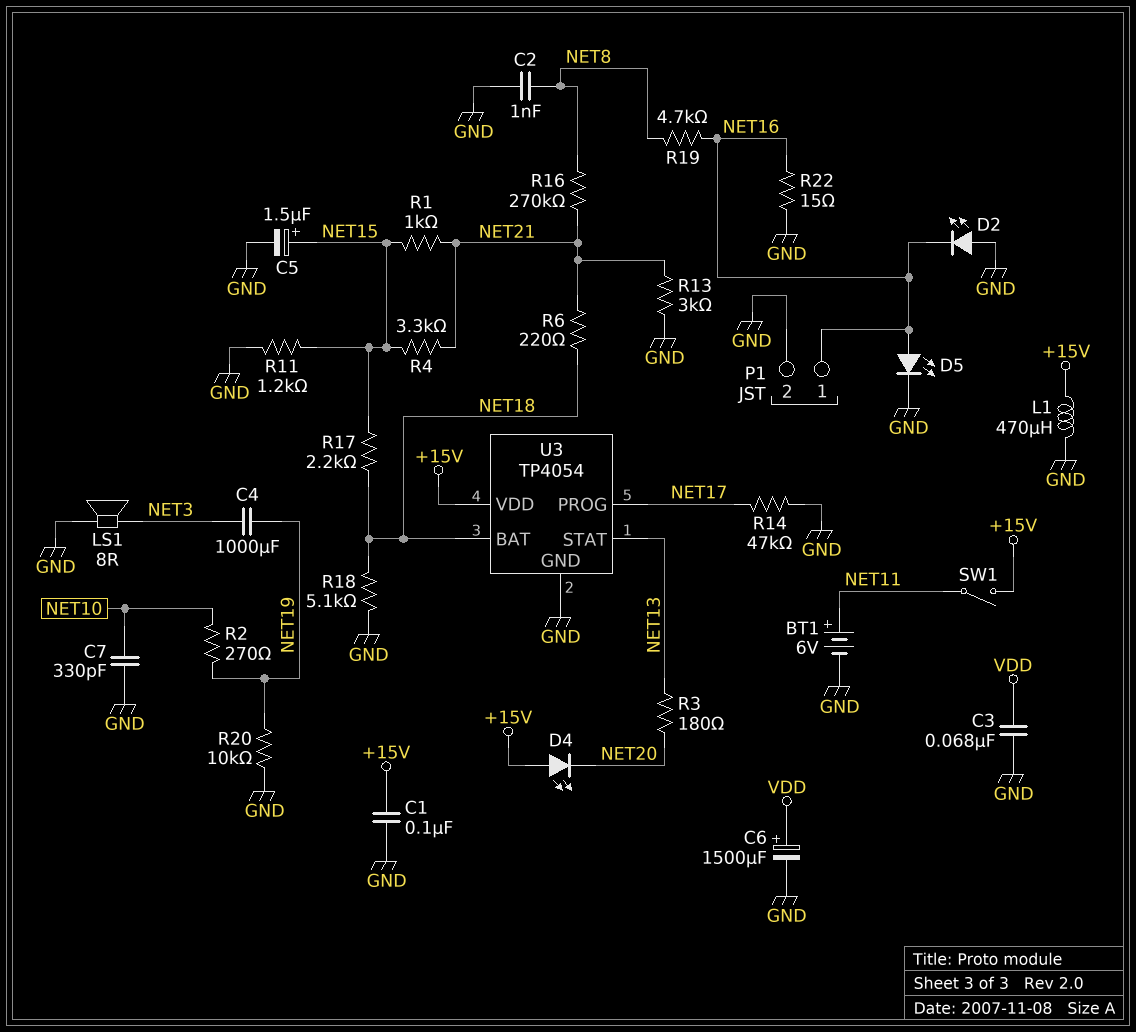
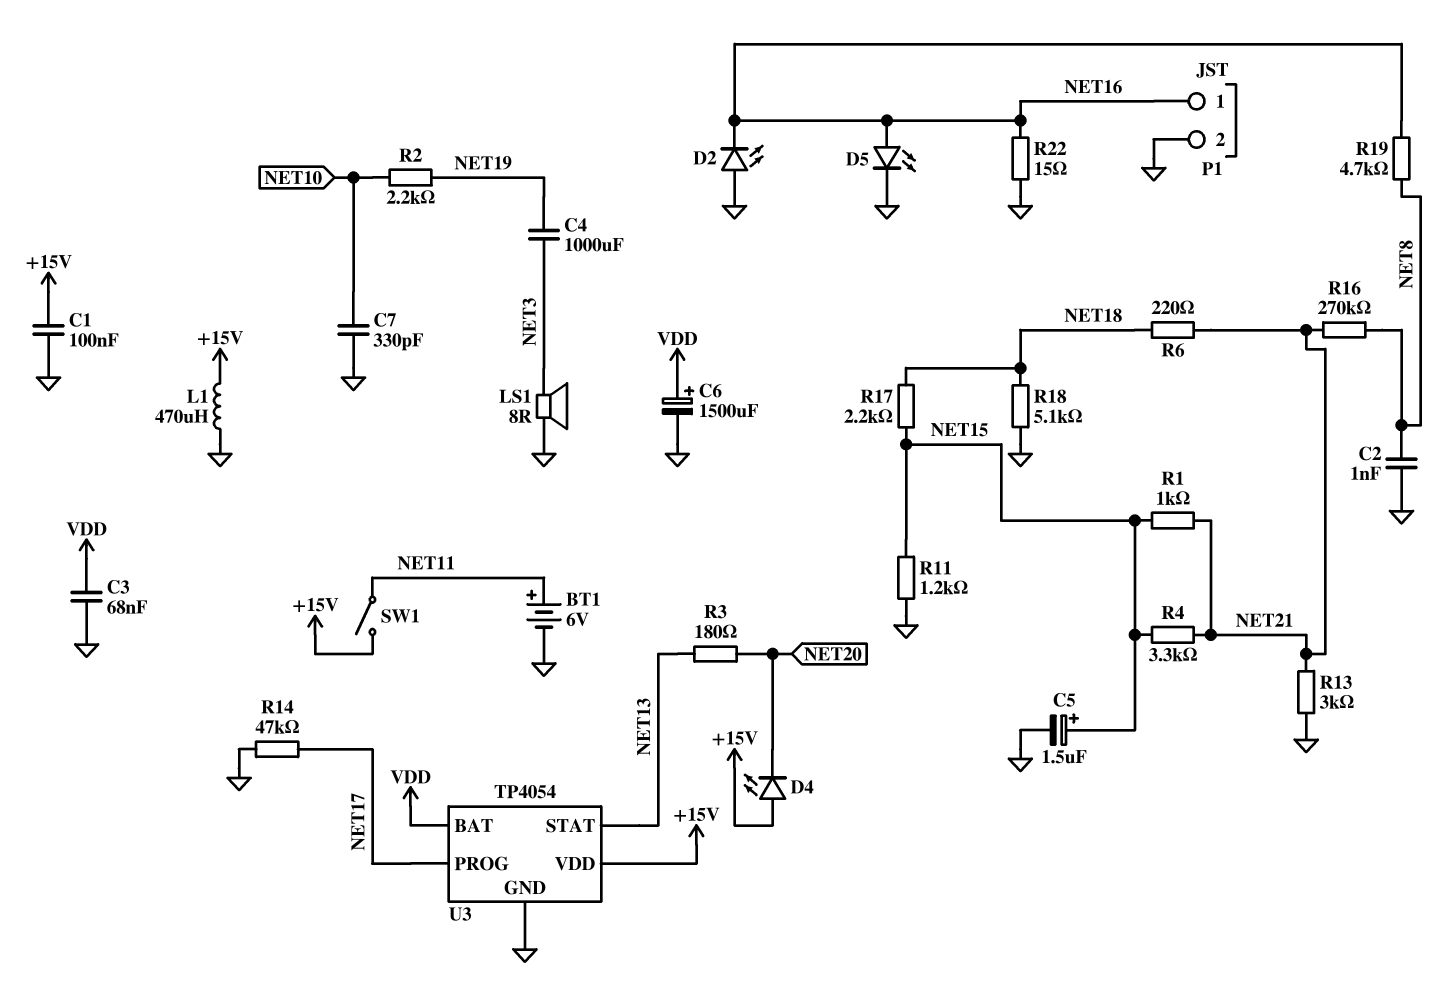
R2: 270 (NET10, NET19) -> 2.2k (NET10, NET19)
R20: 10k (GND, NET19) -> none
U3 pin BAT: NET18 -> VDD

